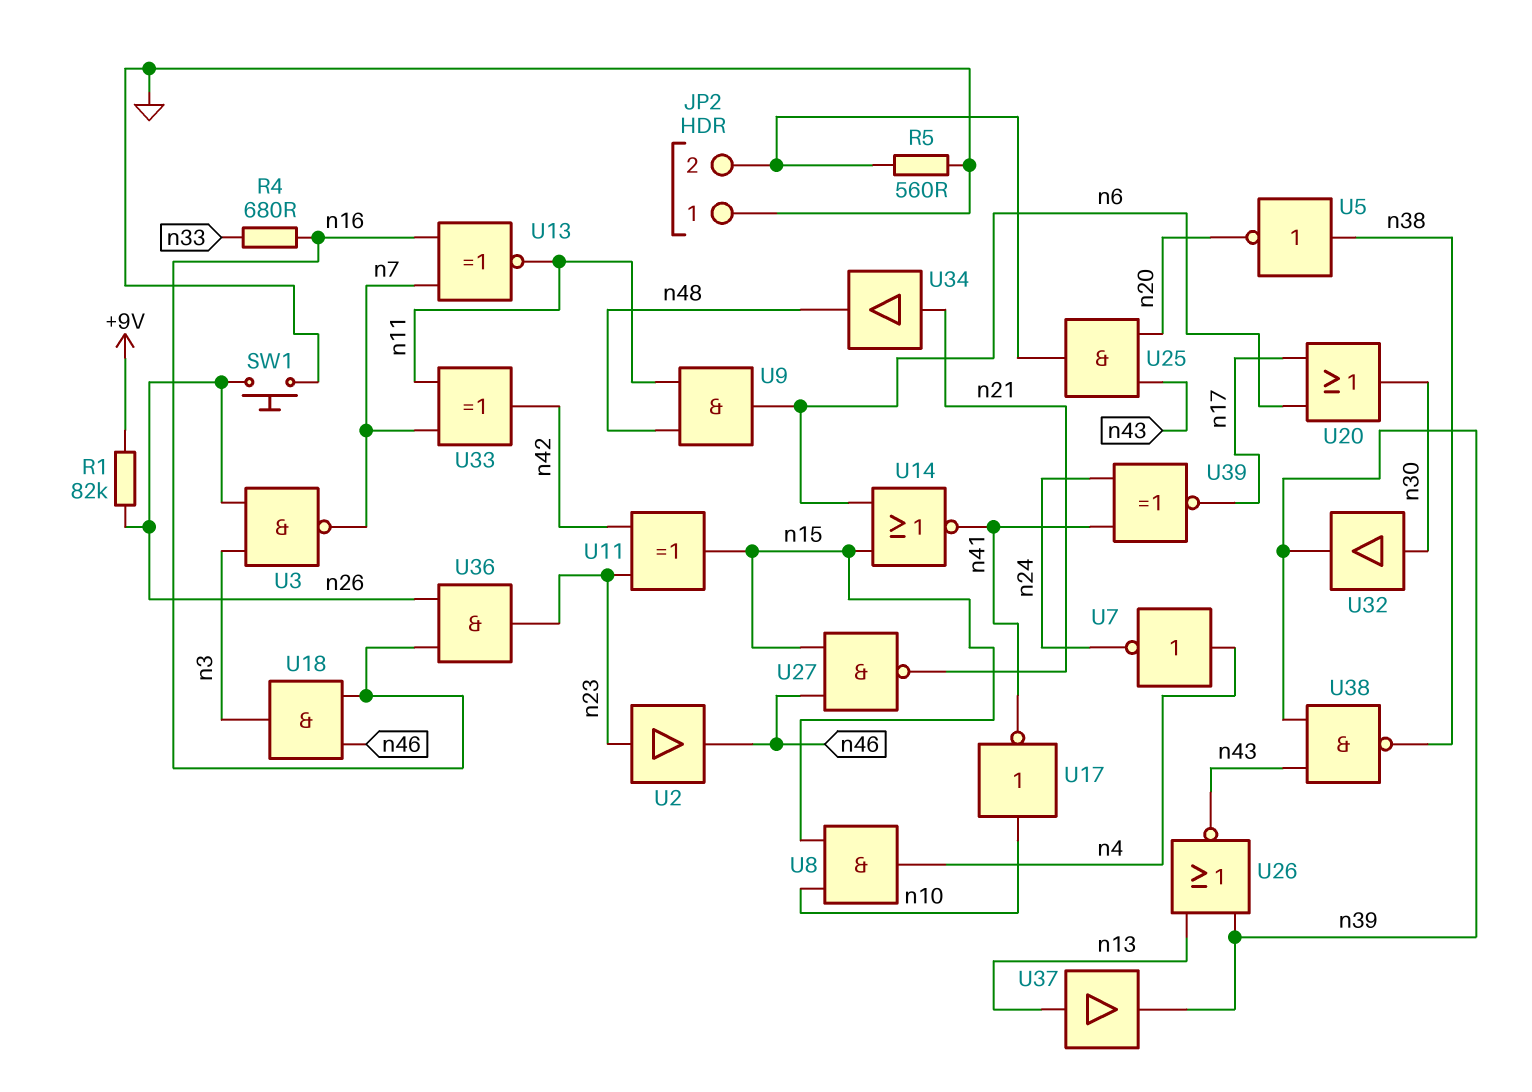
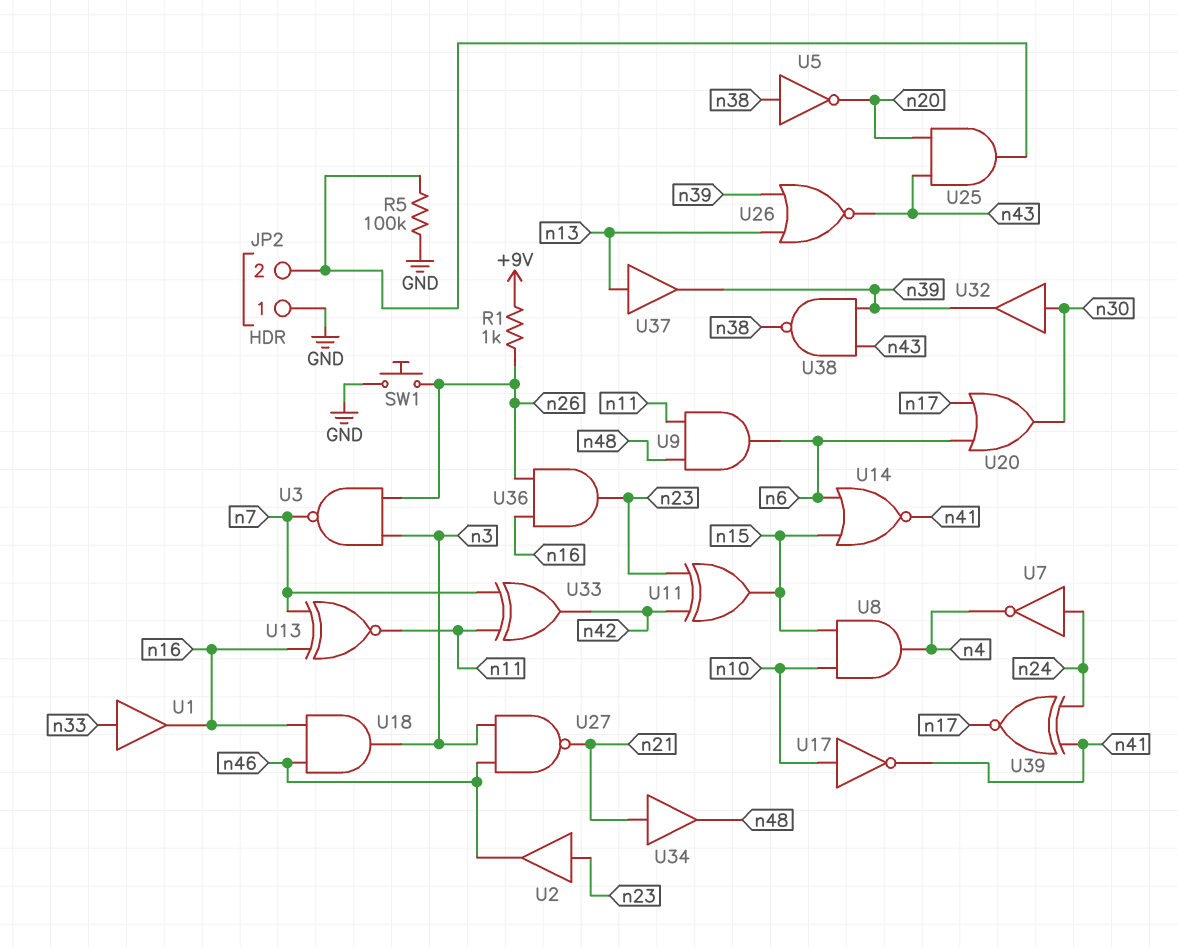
R1: 82k (+9V, n26) -> 1k (+9V, n26)
R4: 680 (n16, n33) -> none
R5: 560 (GND, JP2/2) -> 100k (GND, JP2/2)
U1: none -> buffer (in n33, out n16)
U7: NOT (in n4, out n24) -> NOT (in n24, out n4)
U27: NAND (in n15, in n46, out n21) -> NAND (in n3, in n46, out n21)

